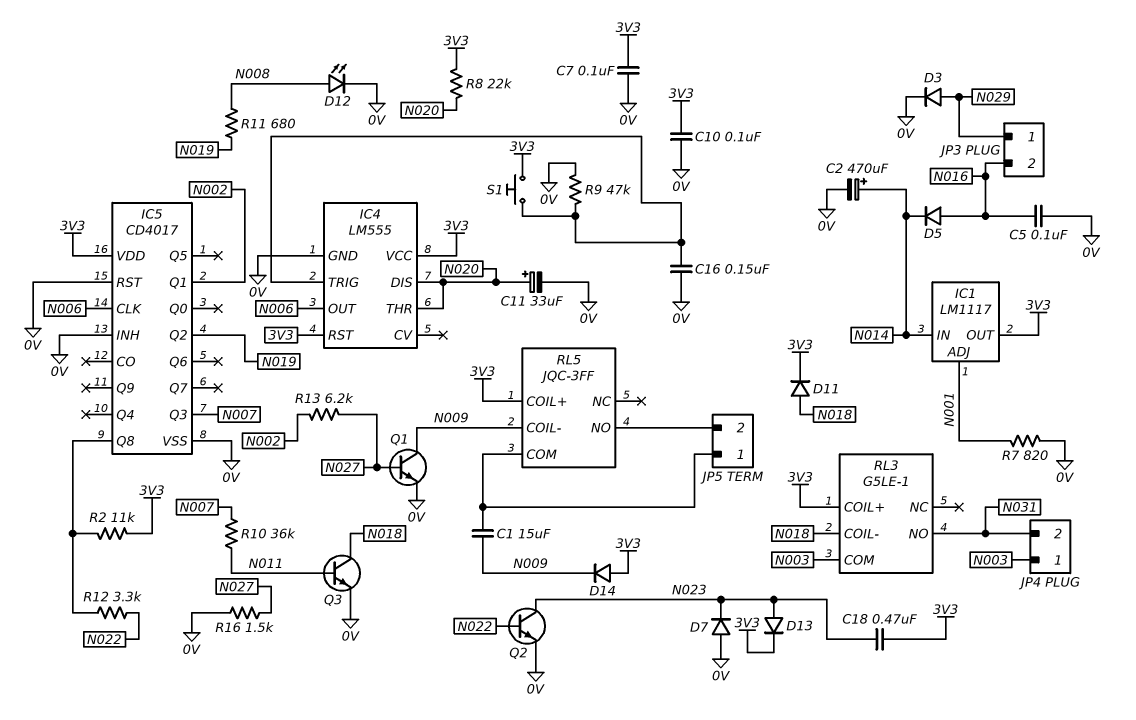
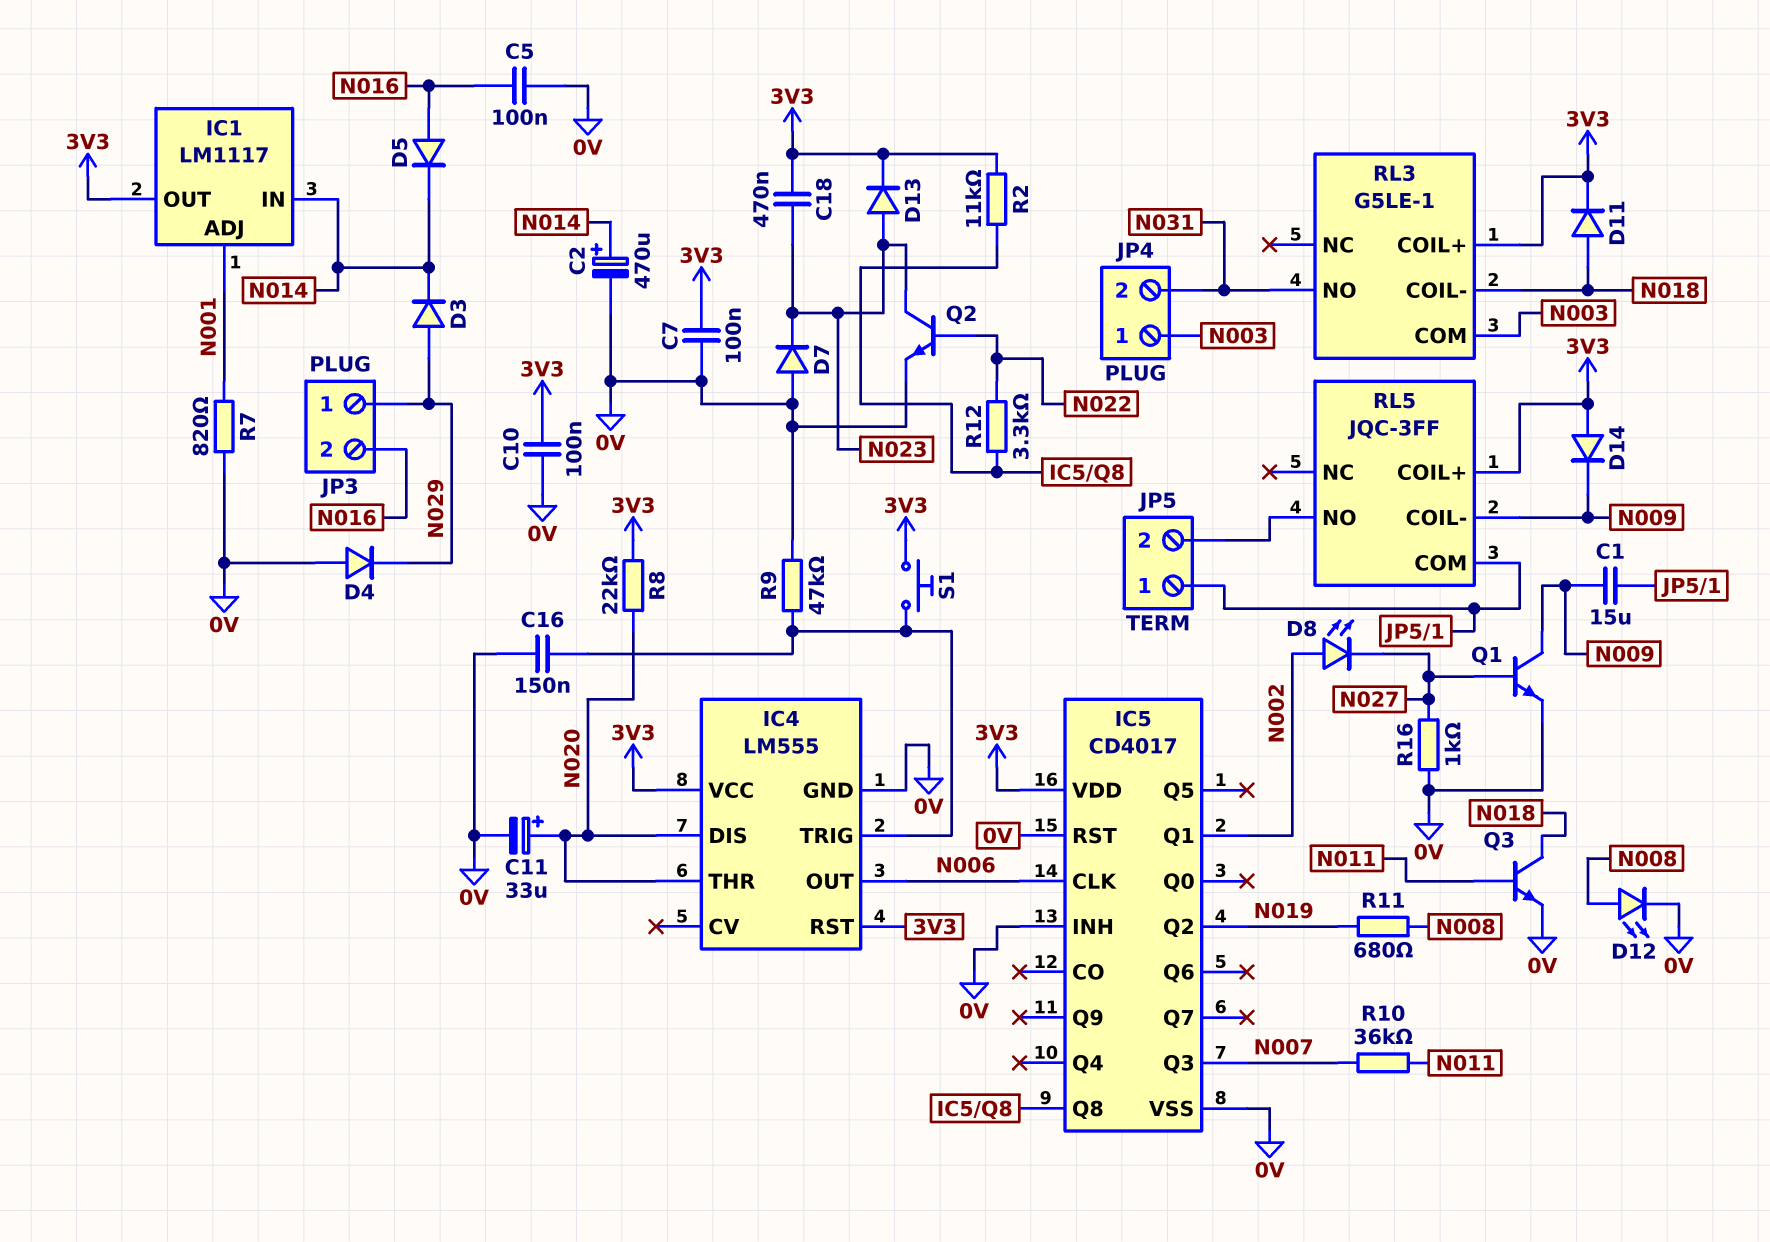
D3: diode (A N029, K 0V) -> diode (A N029, K N014)
D4: none -> diode (A 0V, K N029)
D8: none -> LED (A N002, K N027)
R13: 6.2k (N002, N027) -> none
R16: 1.5k (0V, N027) -> 1k (0V, N027)

